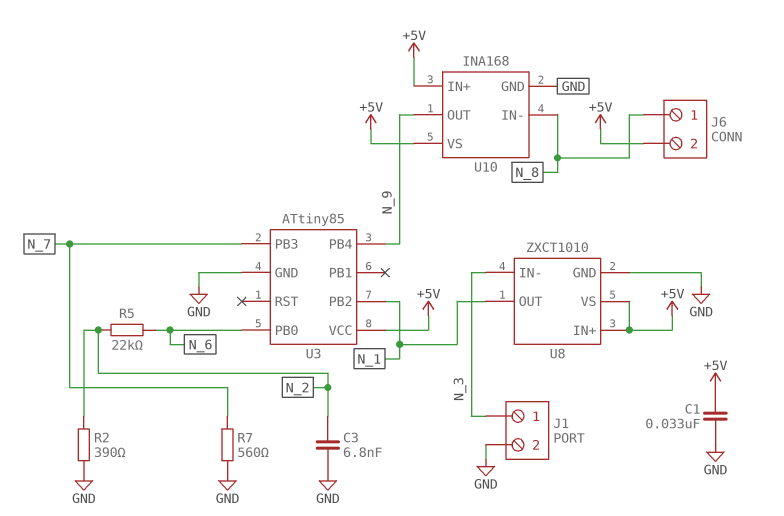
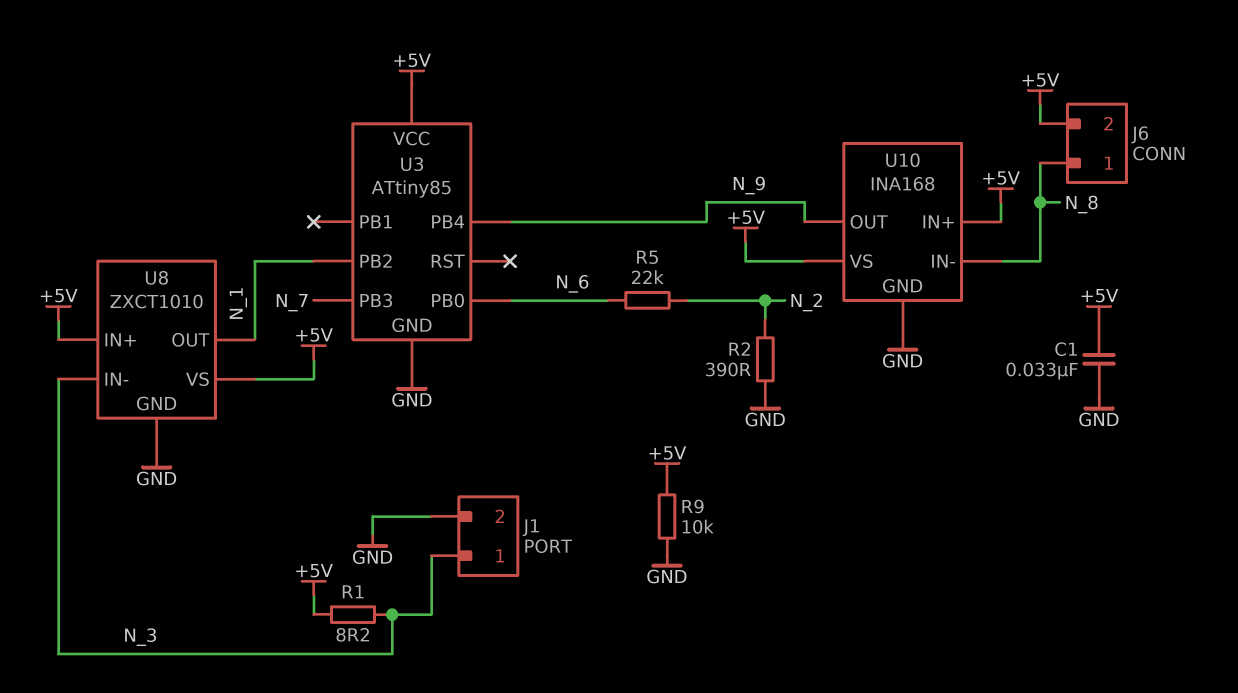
C3: 6.8nF (GND, N_2) -> none
R1: none -> 8.2 (+5V, N_3)
R7: 560 (GND, N_7) -> none
R9: none -> 10k (+5V, GND)

